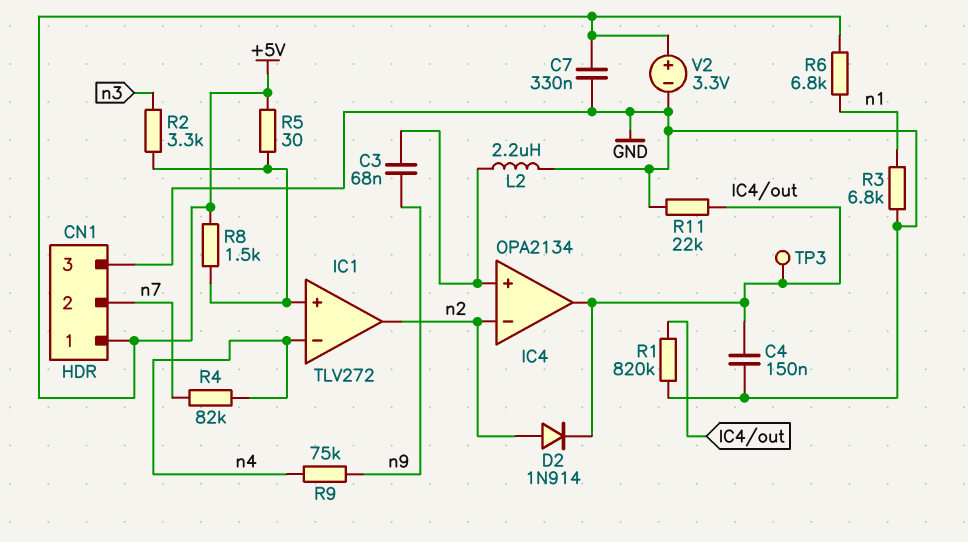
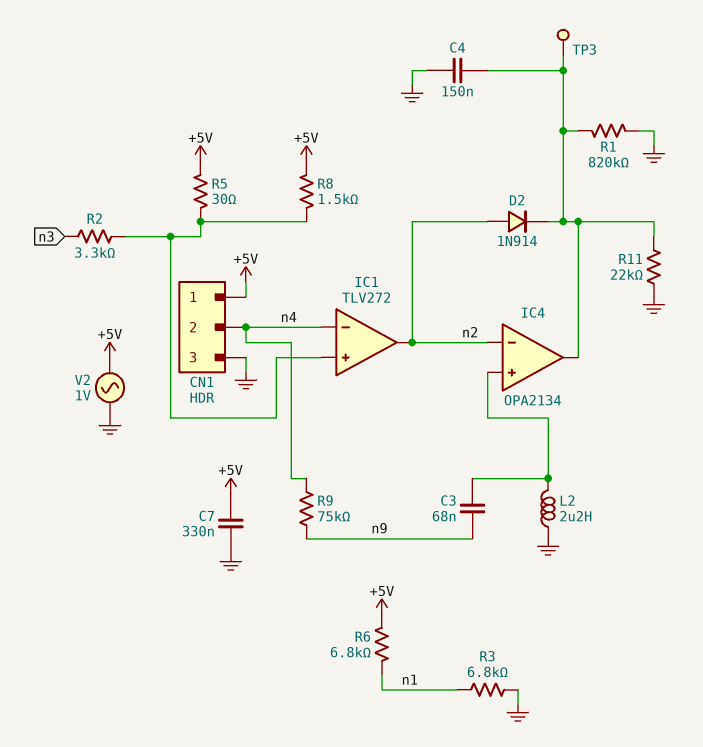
CN1 pin 2: n7 -> n4
R4: 82k (n4, n7) -> none
V2: 3.3V (plus +5V, minus GND) -> AC 1V (+5V, GND)

